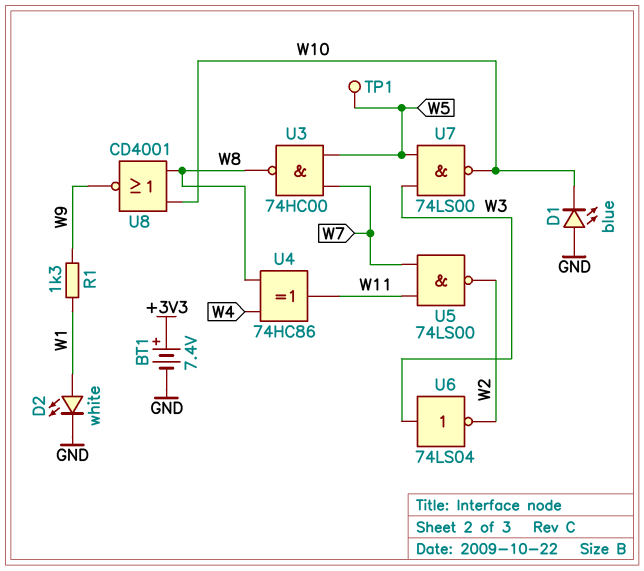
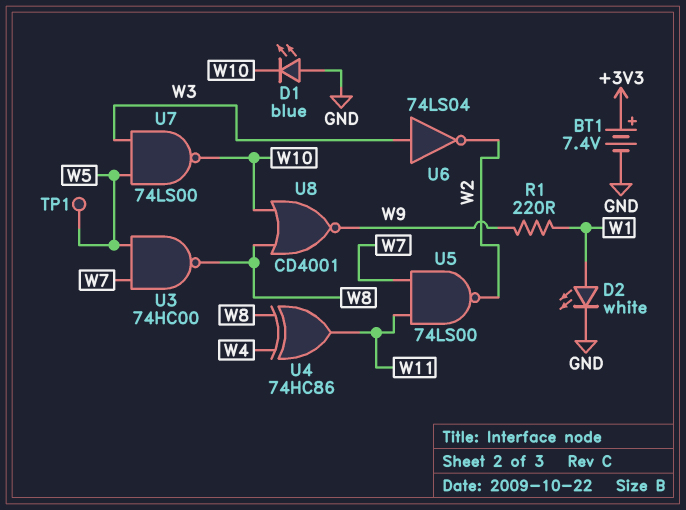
R1: 1.3k (W1, W9) -> 220 (W1, W9)

